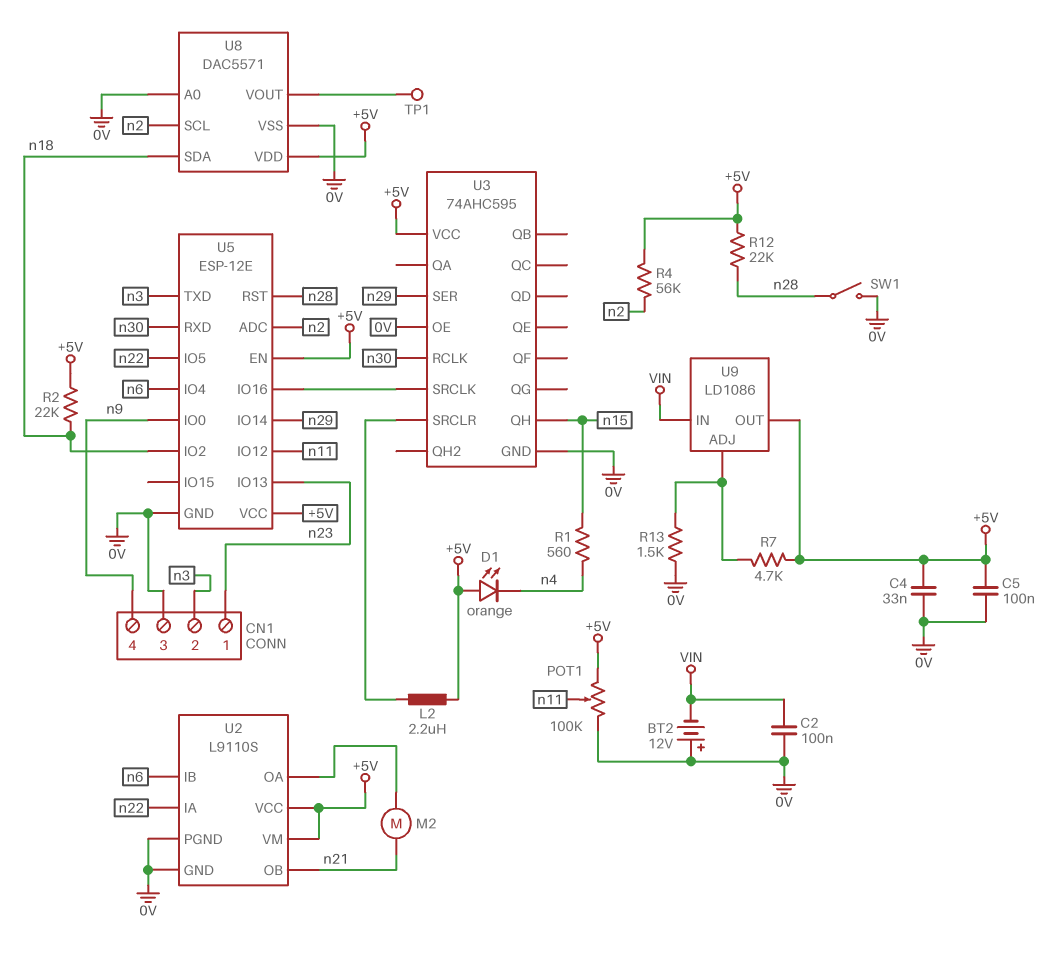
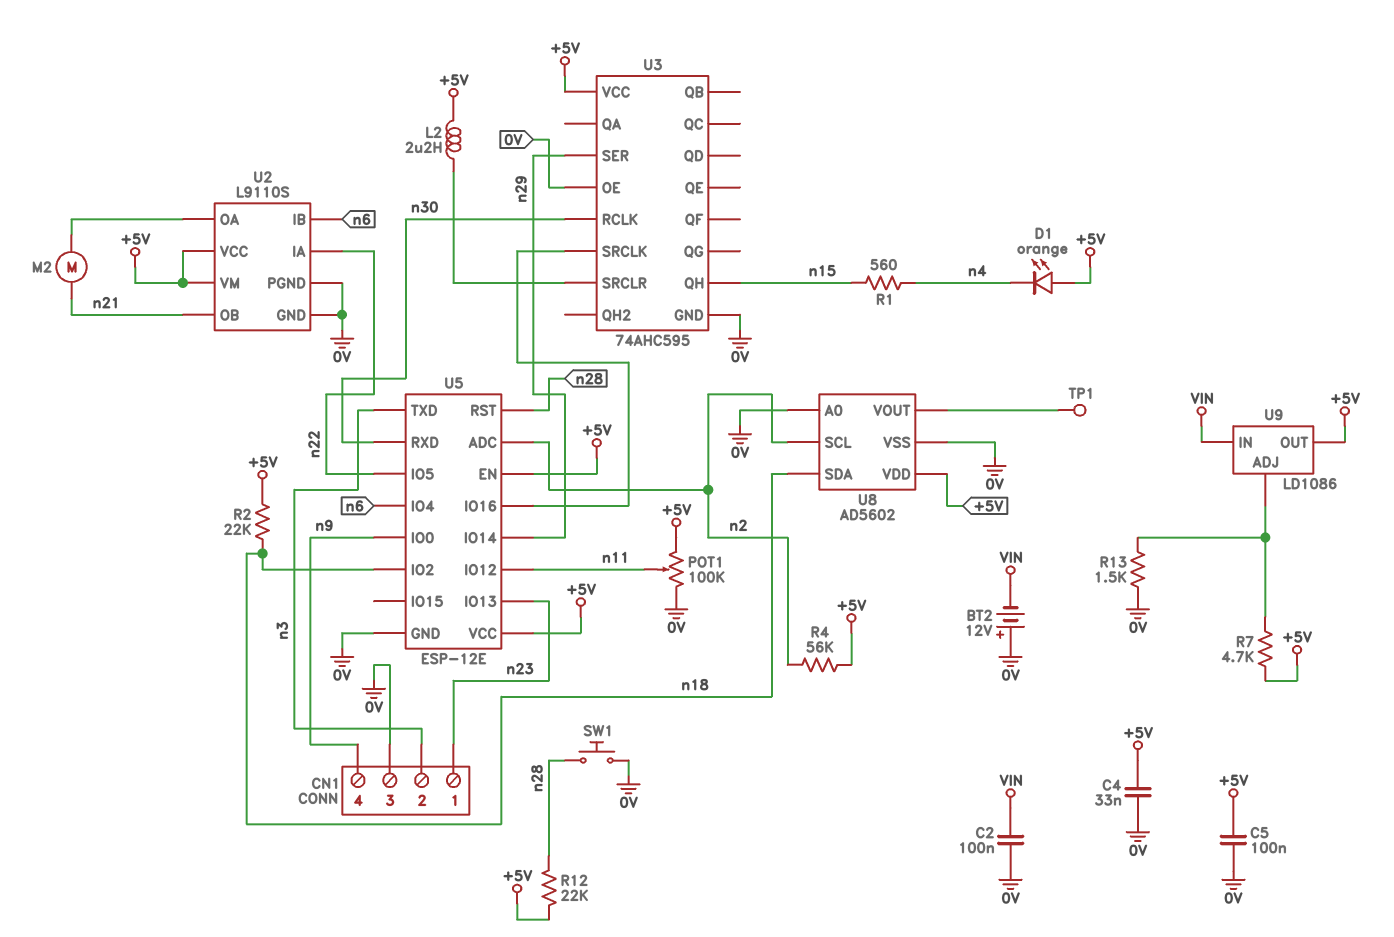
SW1: switch (0V, n28) -> button (0V, n28)
U8: DAC5571 -> AD5602

